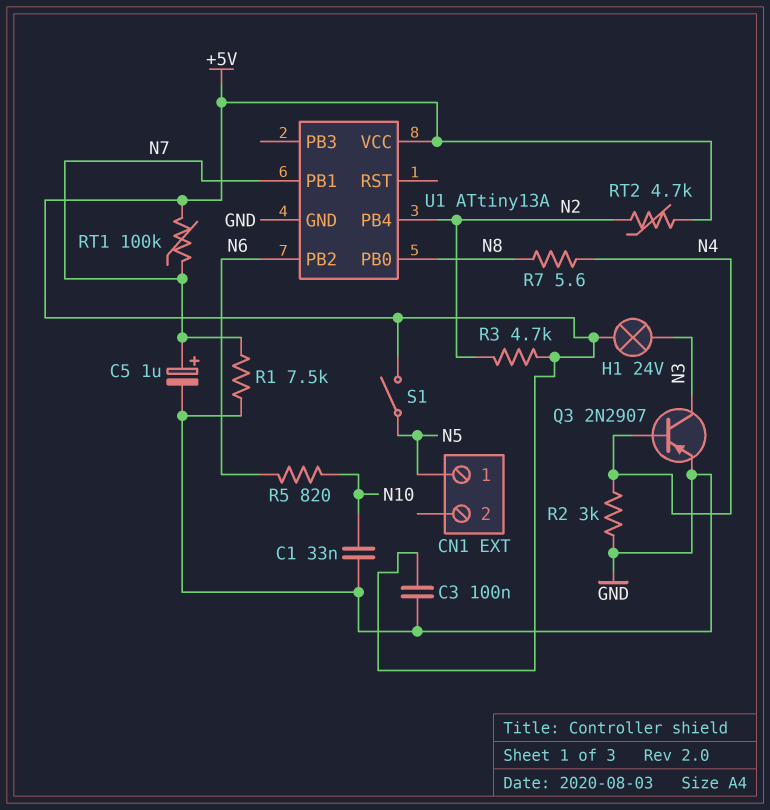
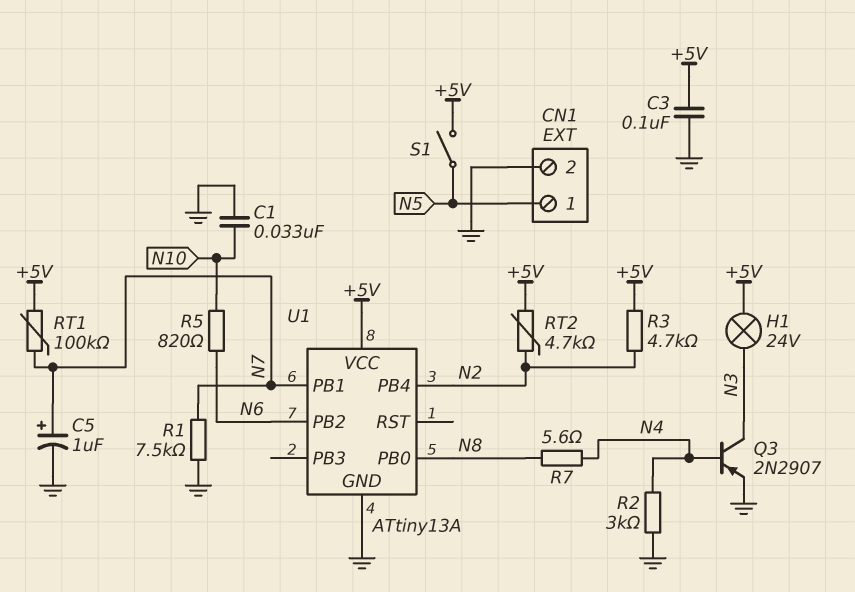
CN1 pin 2: none -> GND

